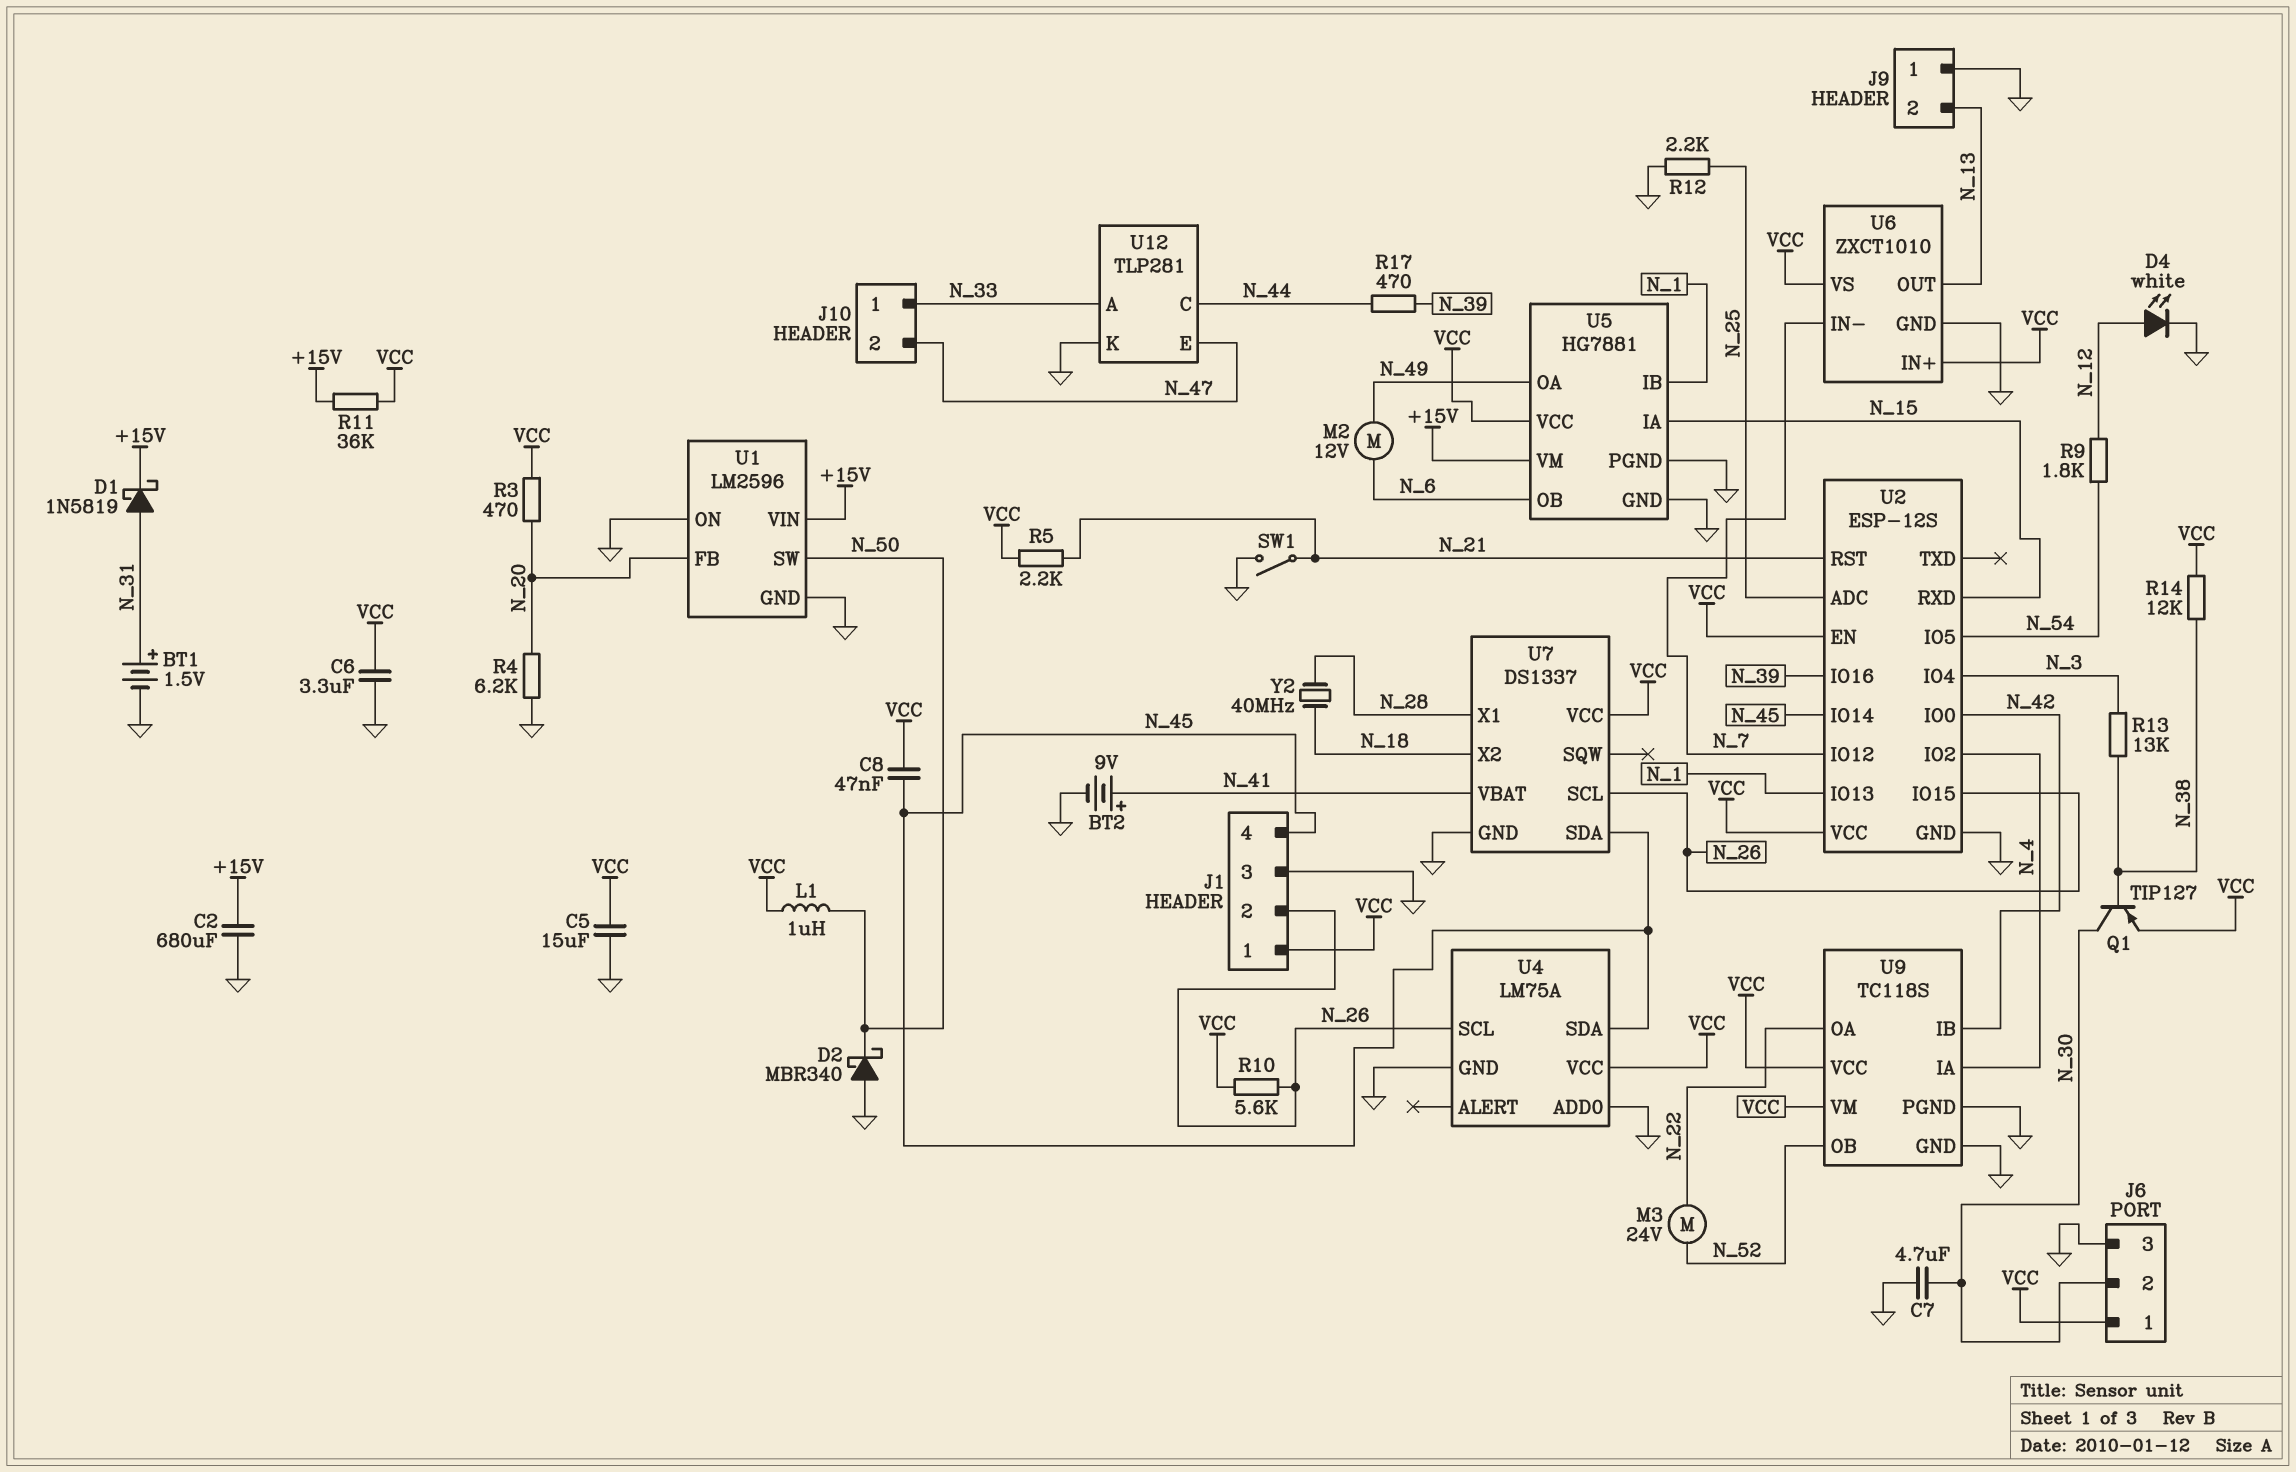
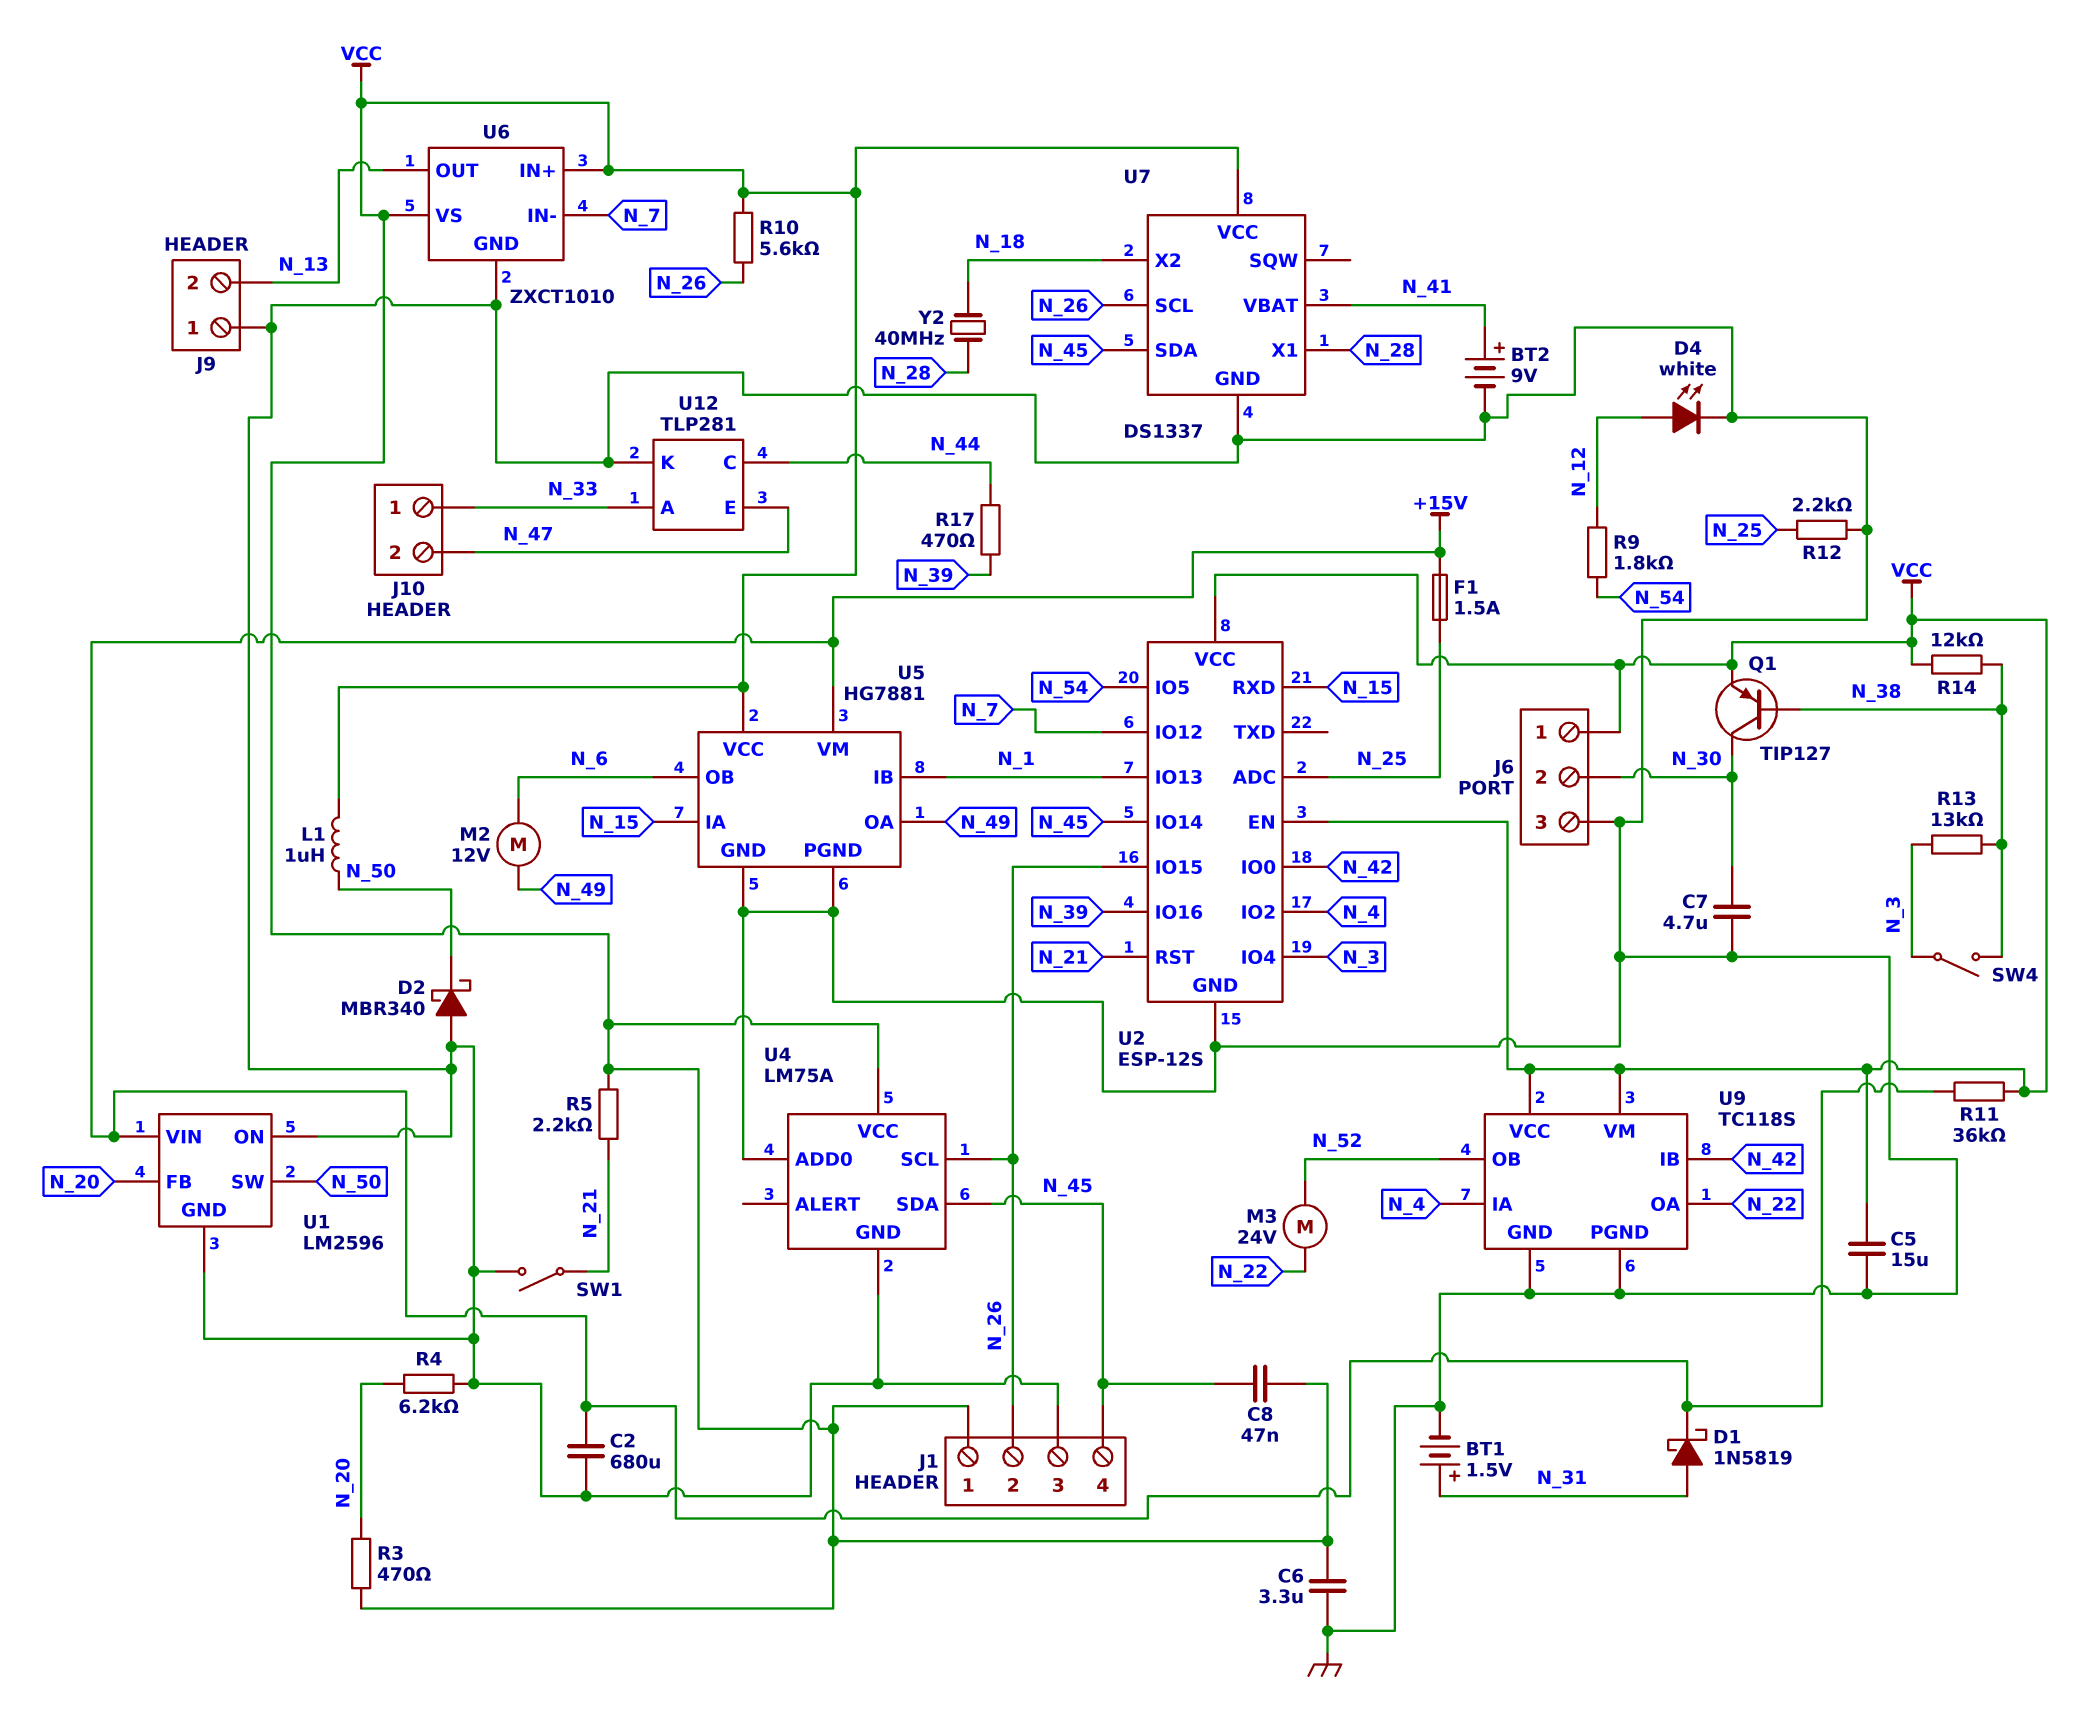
F1: none -> 1.5A (+15V, N_25)
SW4: none -> switch (N_3, N_38)

